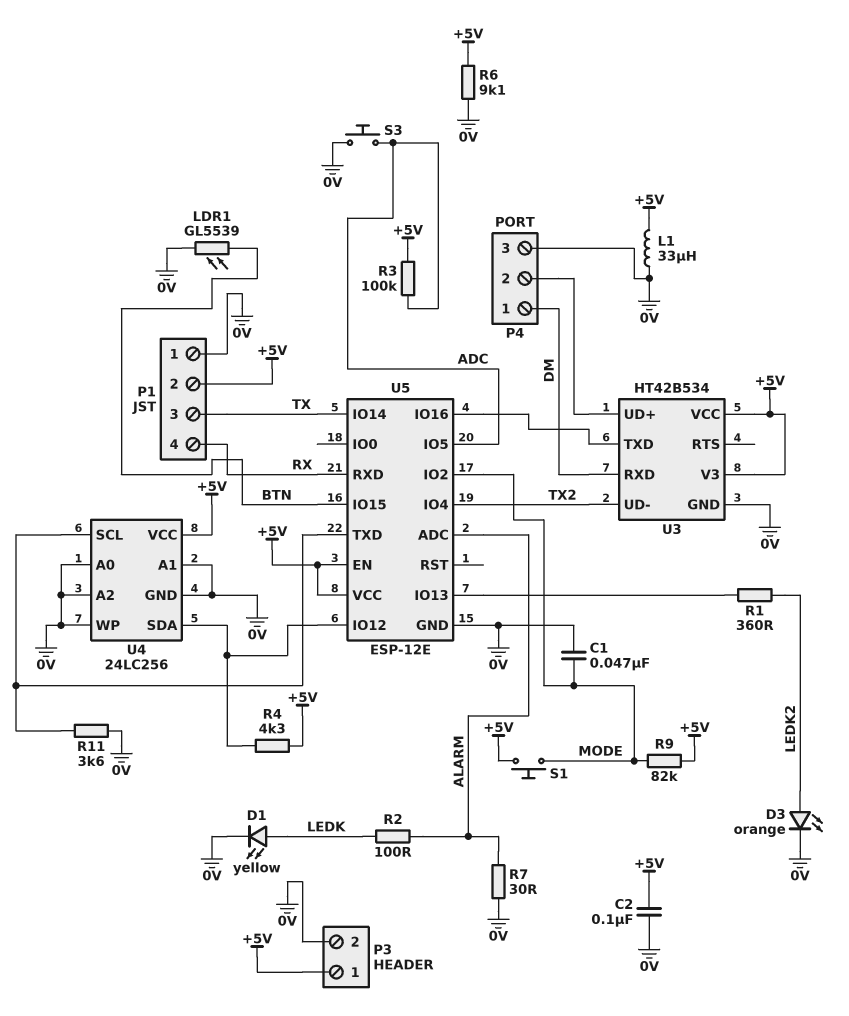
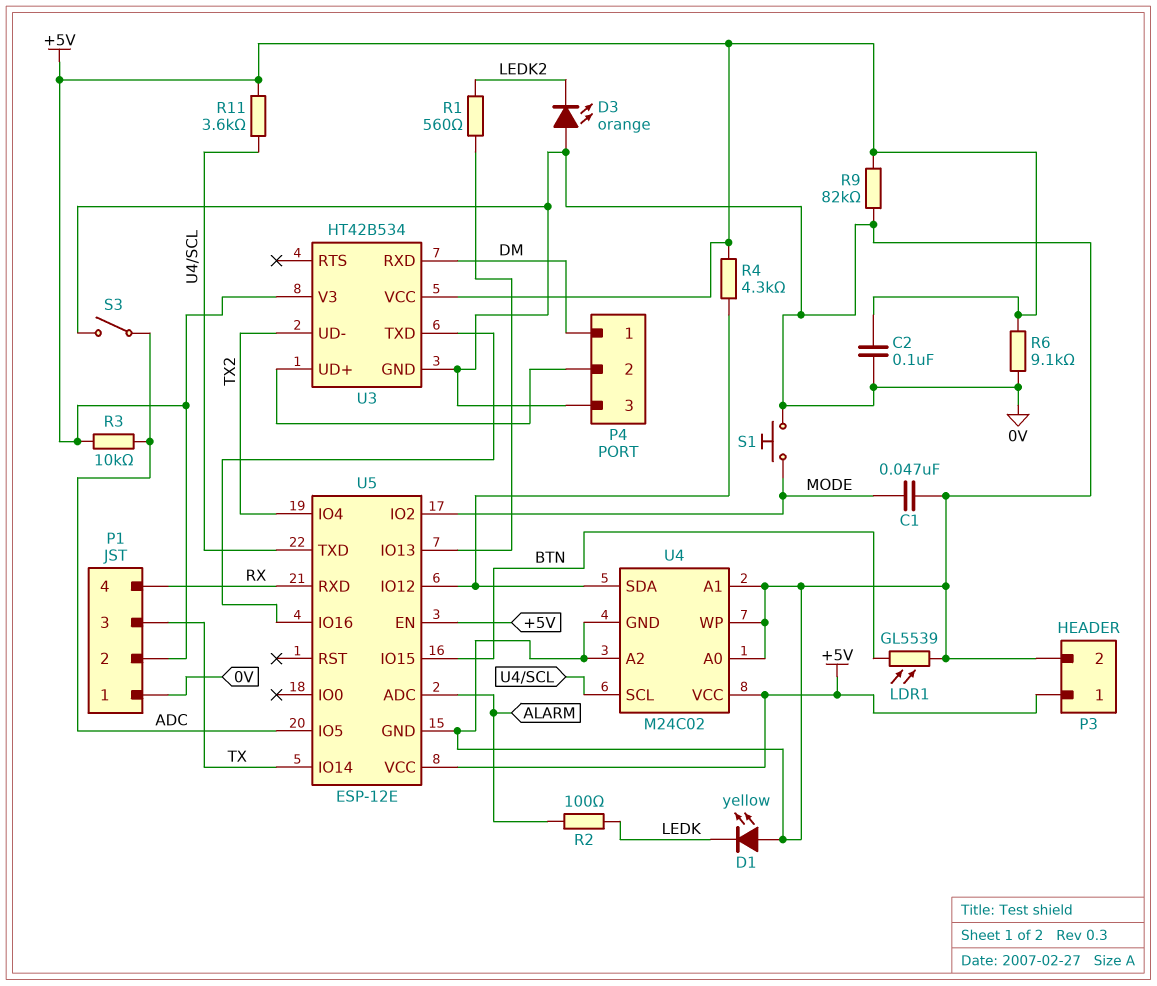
D1: LED yellow (A LEDK, K 0V) -> LED yellow (A 0V, K LEDK)
D3: LED orange (A LEDK2, K 0V) -> LED orange (A 0V, K LEDK2)
L1: 33uH (+5V, 0V) -> none
R1: 360 (LEDK2, U5/IO13) -> 560 (LEDK2, U5/IO13)
R3: 100k (+5V, ADC) -> 10k (+5V, ADC)
R7: 30 (0V, ALARM) -> none
R9: 82k (+5V, MODE) -> 82k (+5V, 0V)
R11: 3.6k (0V, U4/SCL) -> 3.6k (+5V, U4/SCL)
S1: button (+5V, MODE) -> button (0V, MODE)
S3: button (0V, ADC) -> switch (0V, ADC)
U4: 24LC256 -> M24C02

